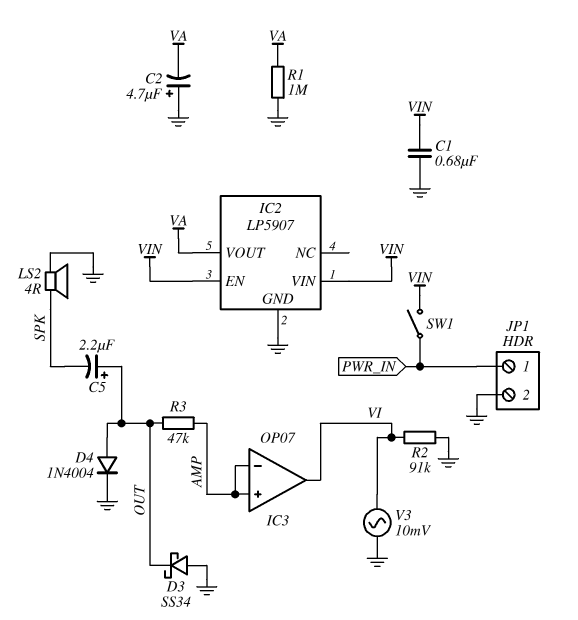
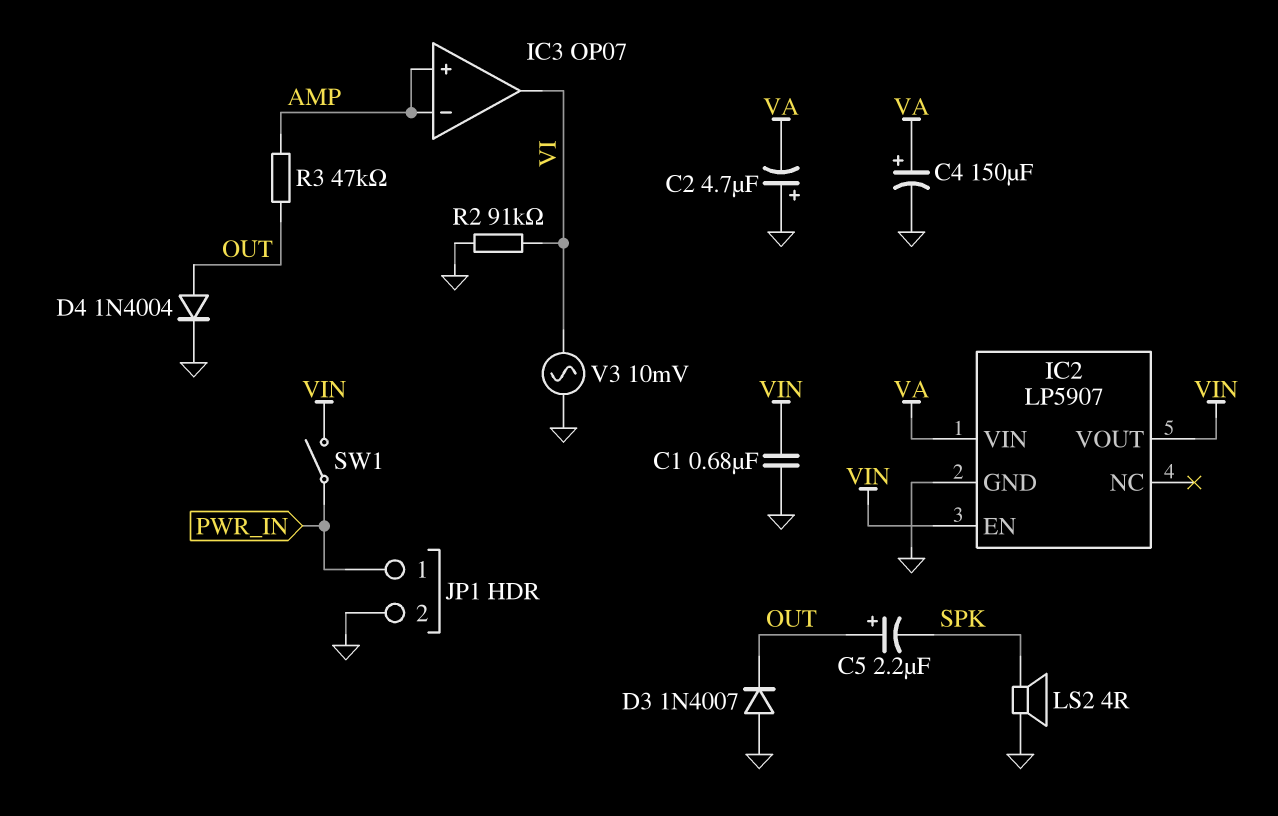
C4: none -> 150uF (plus VA, minus GND)
D3: schottky SS34 (A GND, K OUT) -> diode 1N4007 (A GND, K OUT)
IC2 pin VIN: VIN -> VA
IC2 pin VOUT: VA -> VIN
R1: 1M (GND, VA) -> none

